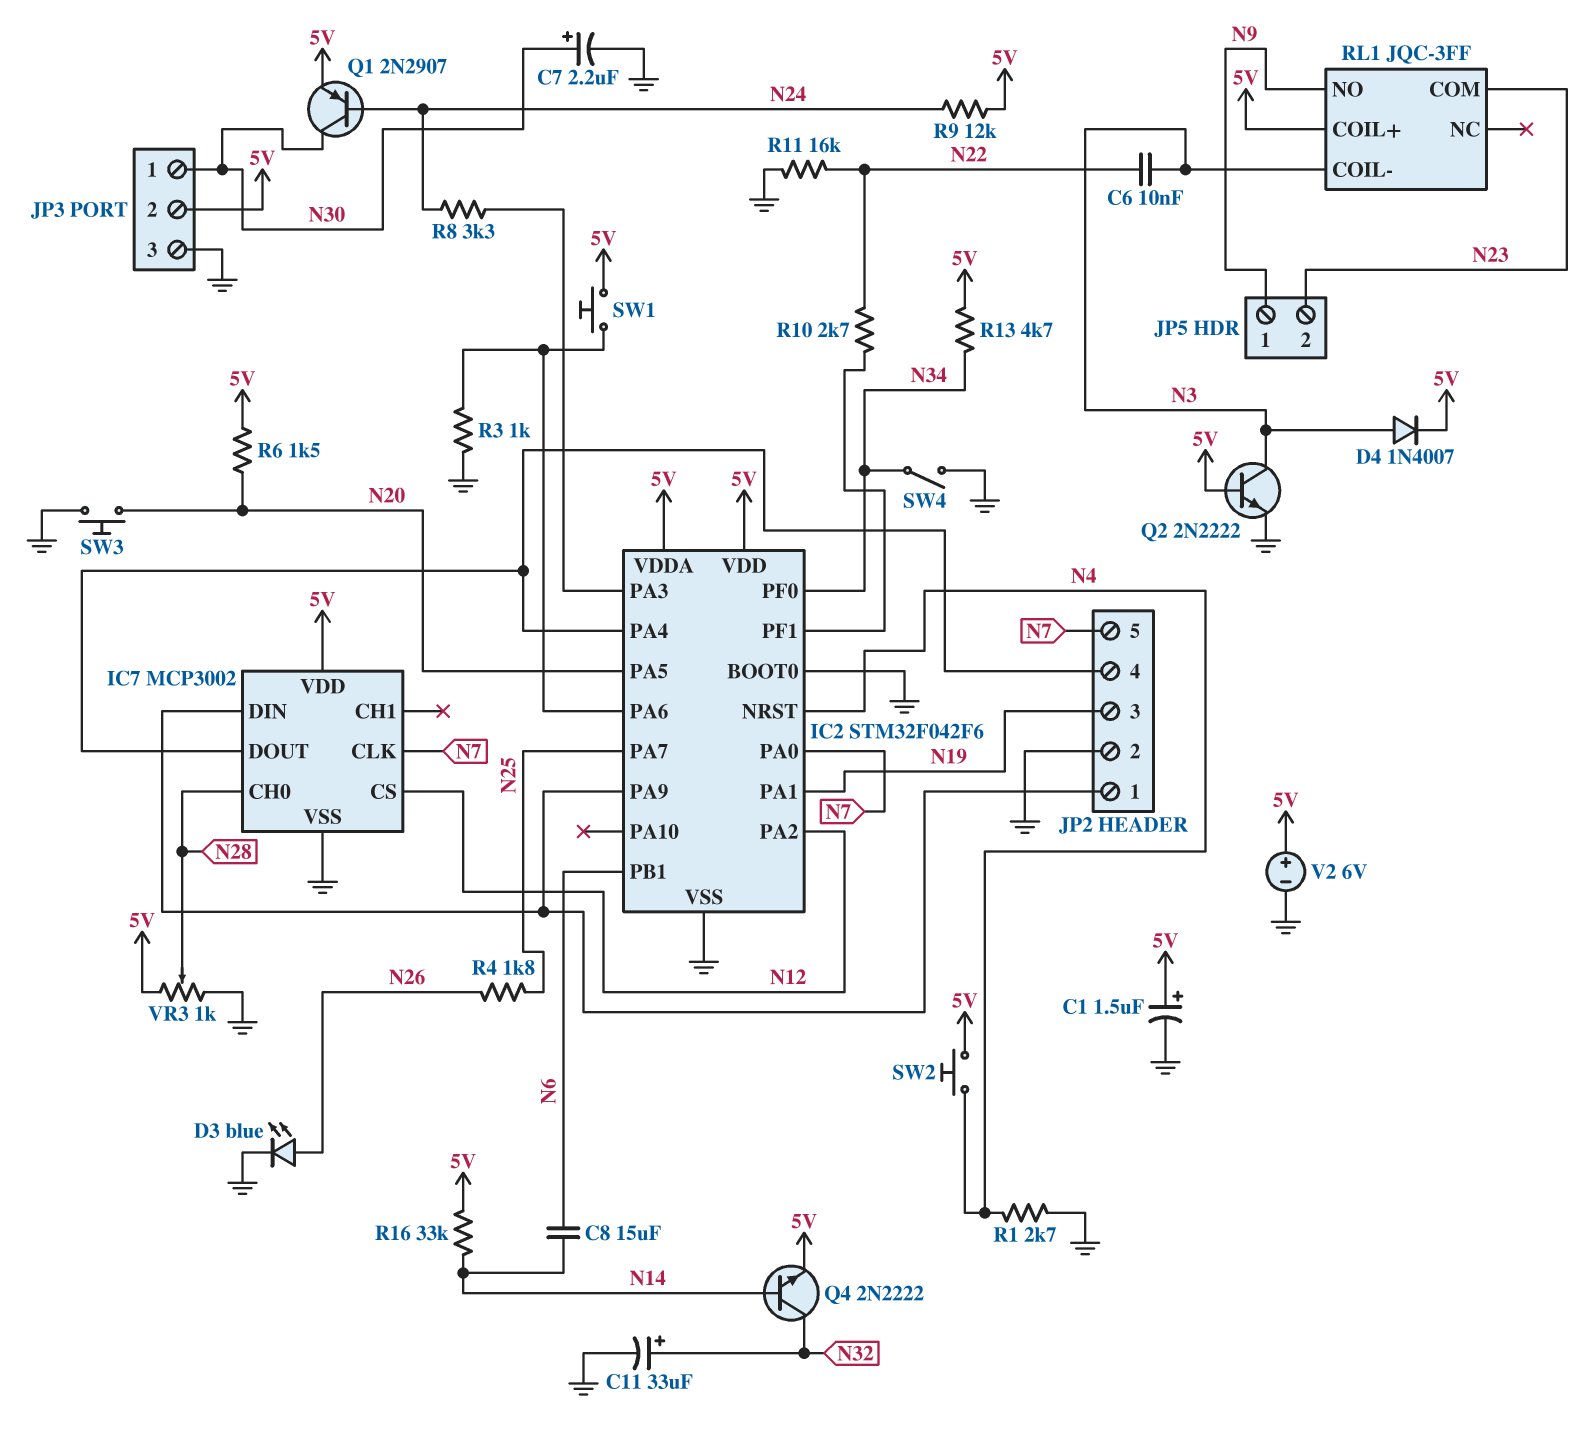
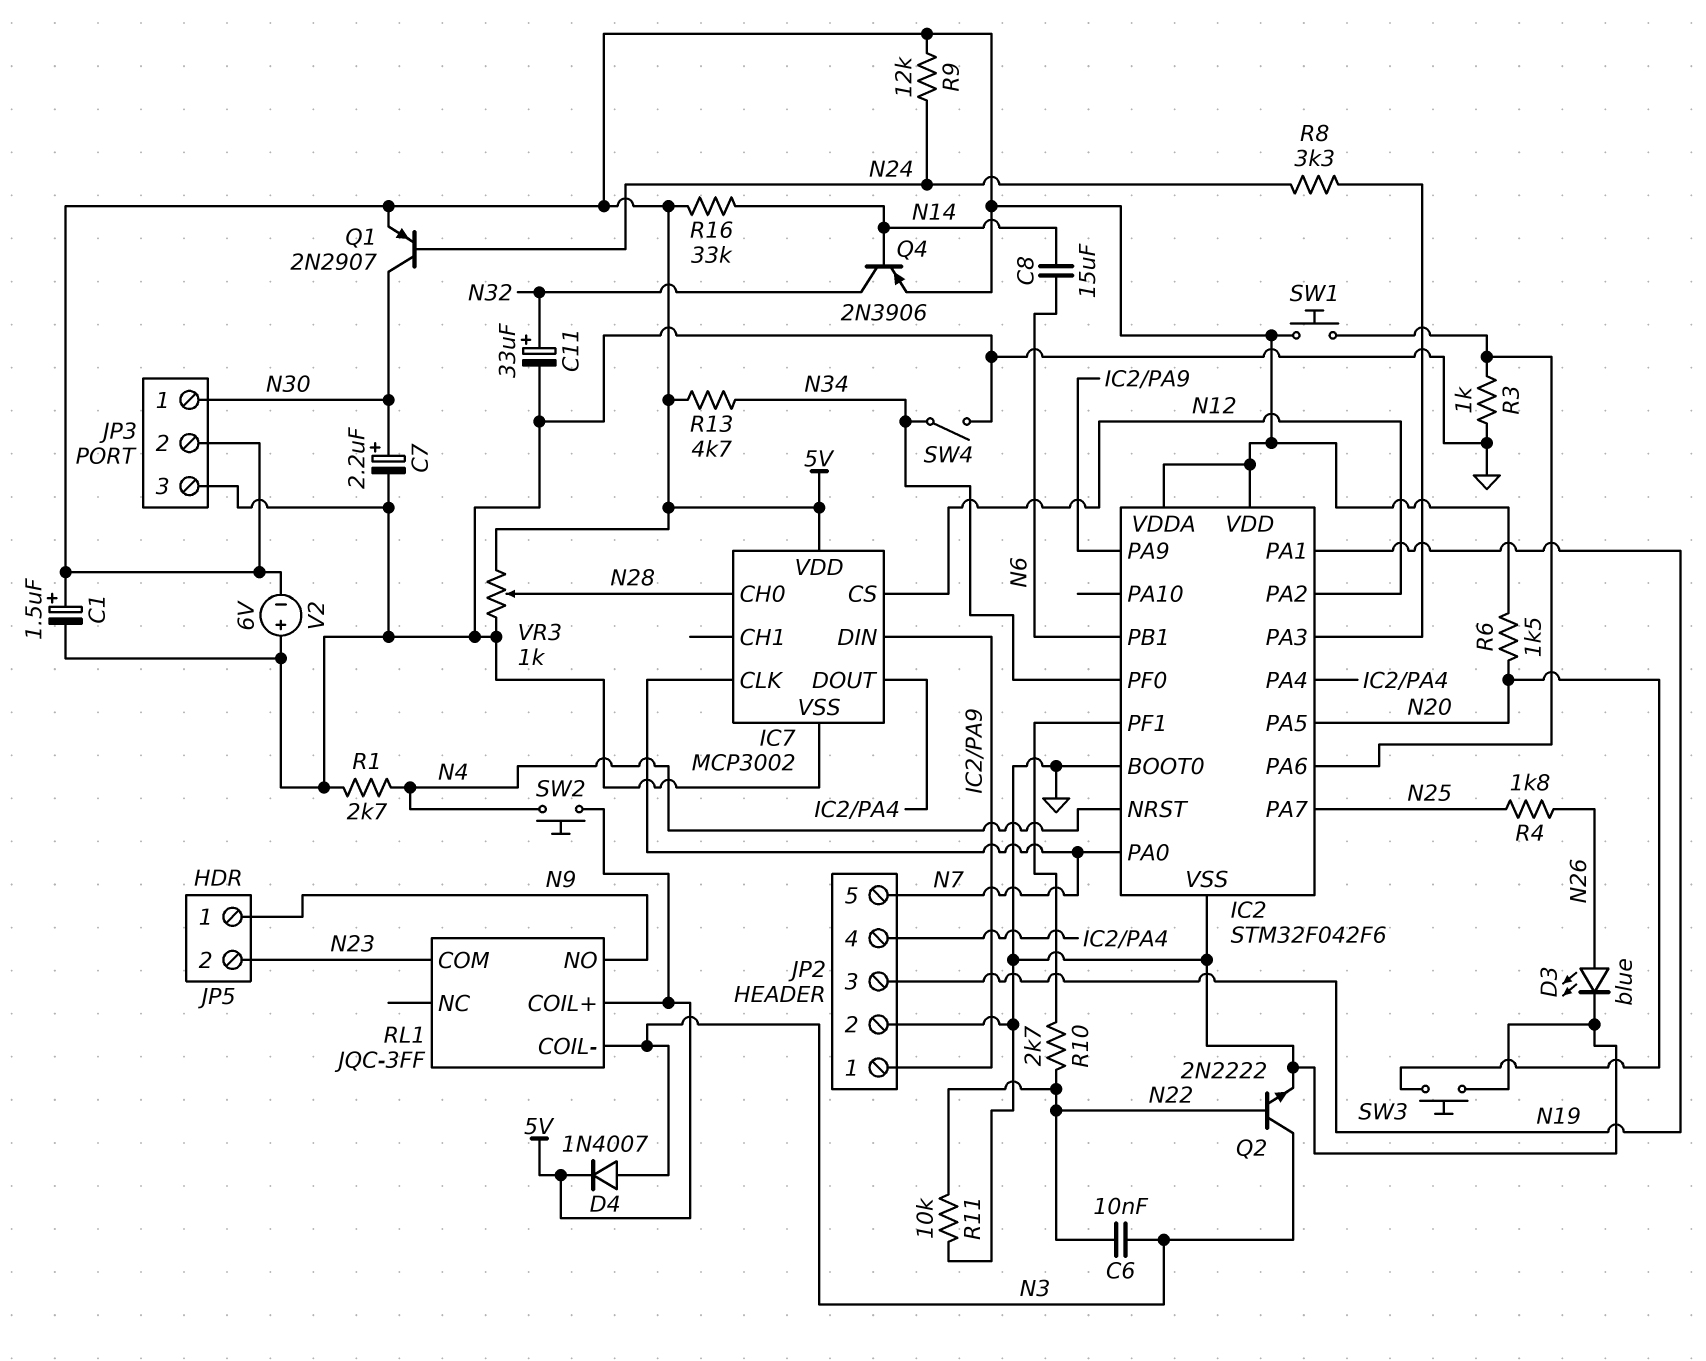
Q2: NPN 2N2222 (B 5V, C N3, E GND) -> NPN 2N2222 (B N22, C N3, E GND)
Q4: NPN 2N2222 (B N14, C N32, E 5V) -> PNP 2N3906 (B N14, C N32, E 5V)
R11: 16k (GND, N22) -> 10k (GND, N22)
V2: 6V (plus 5V, minus GND) -> 6V (plus GND, minus 5V)

